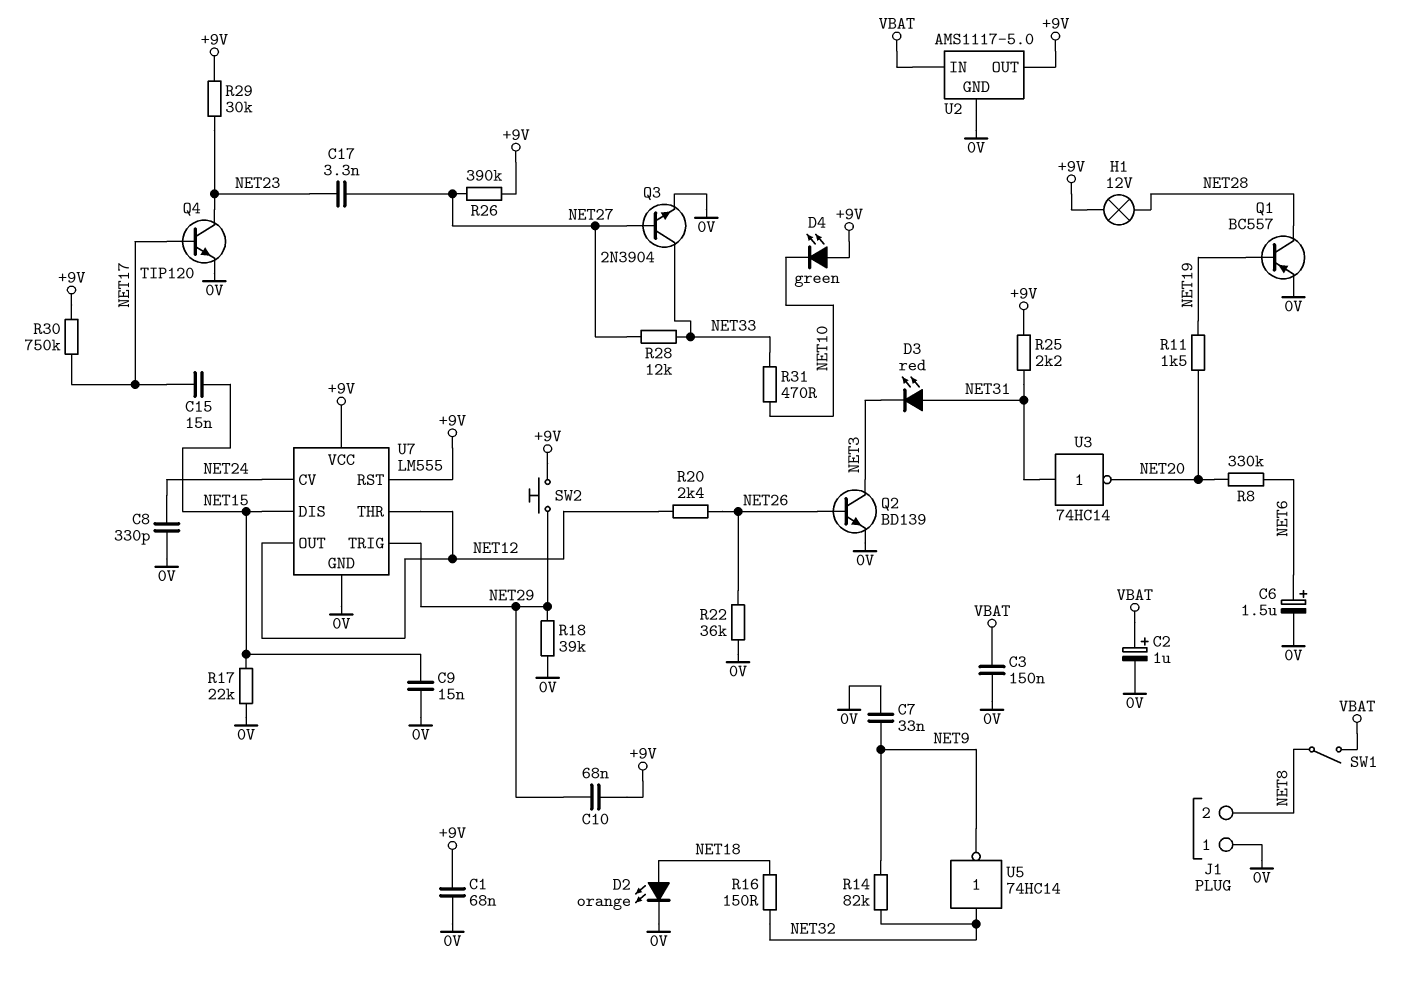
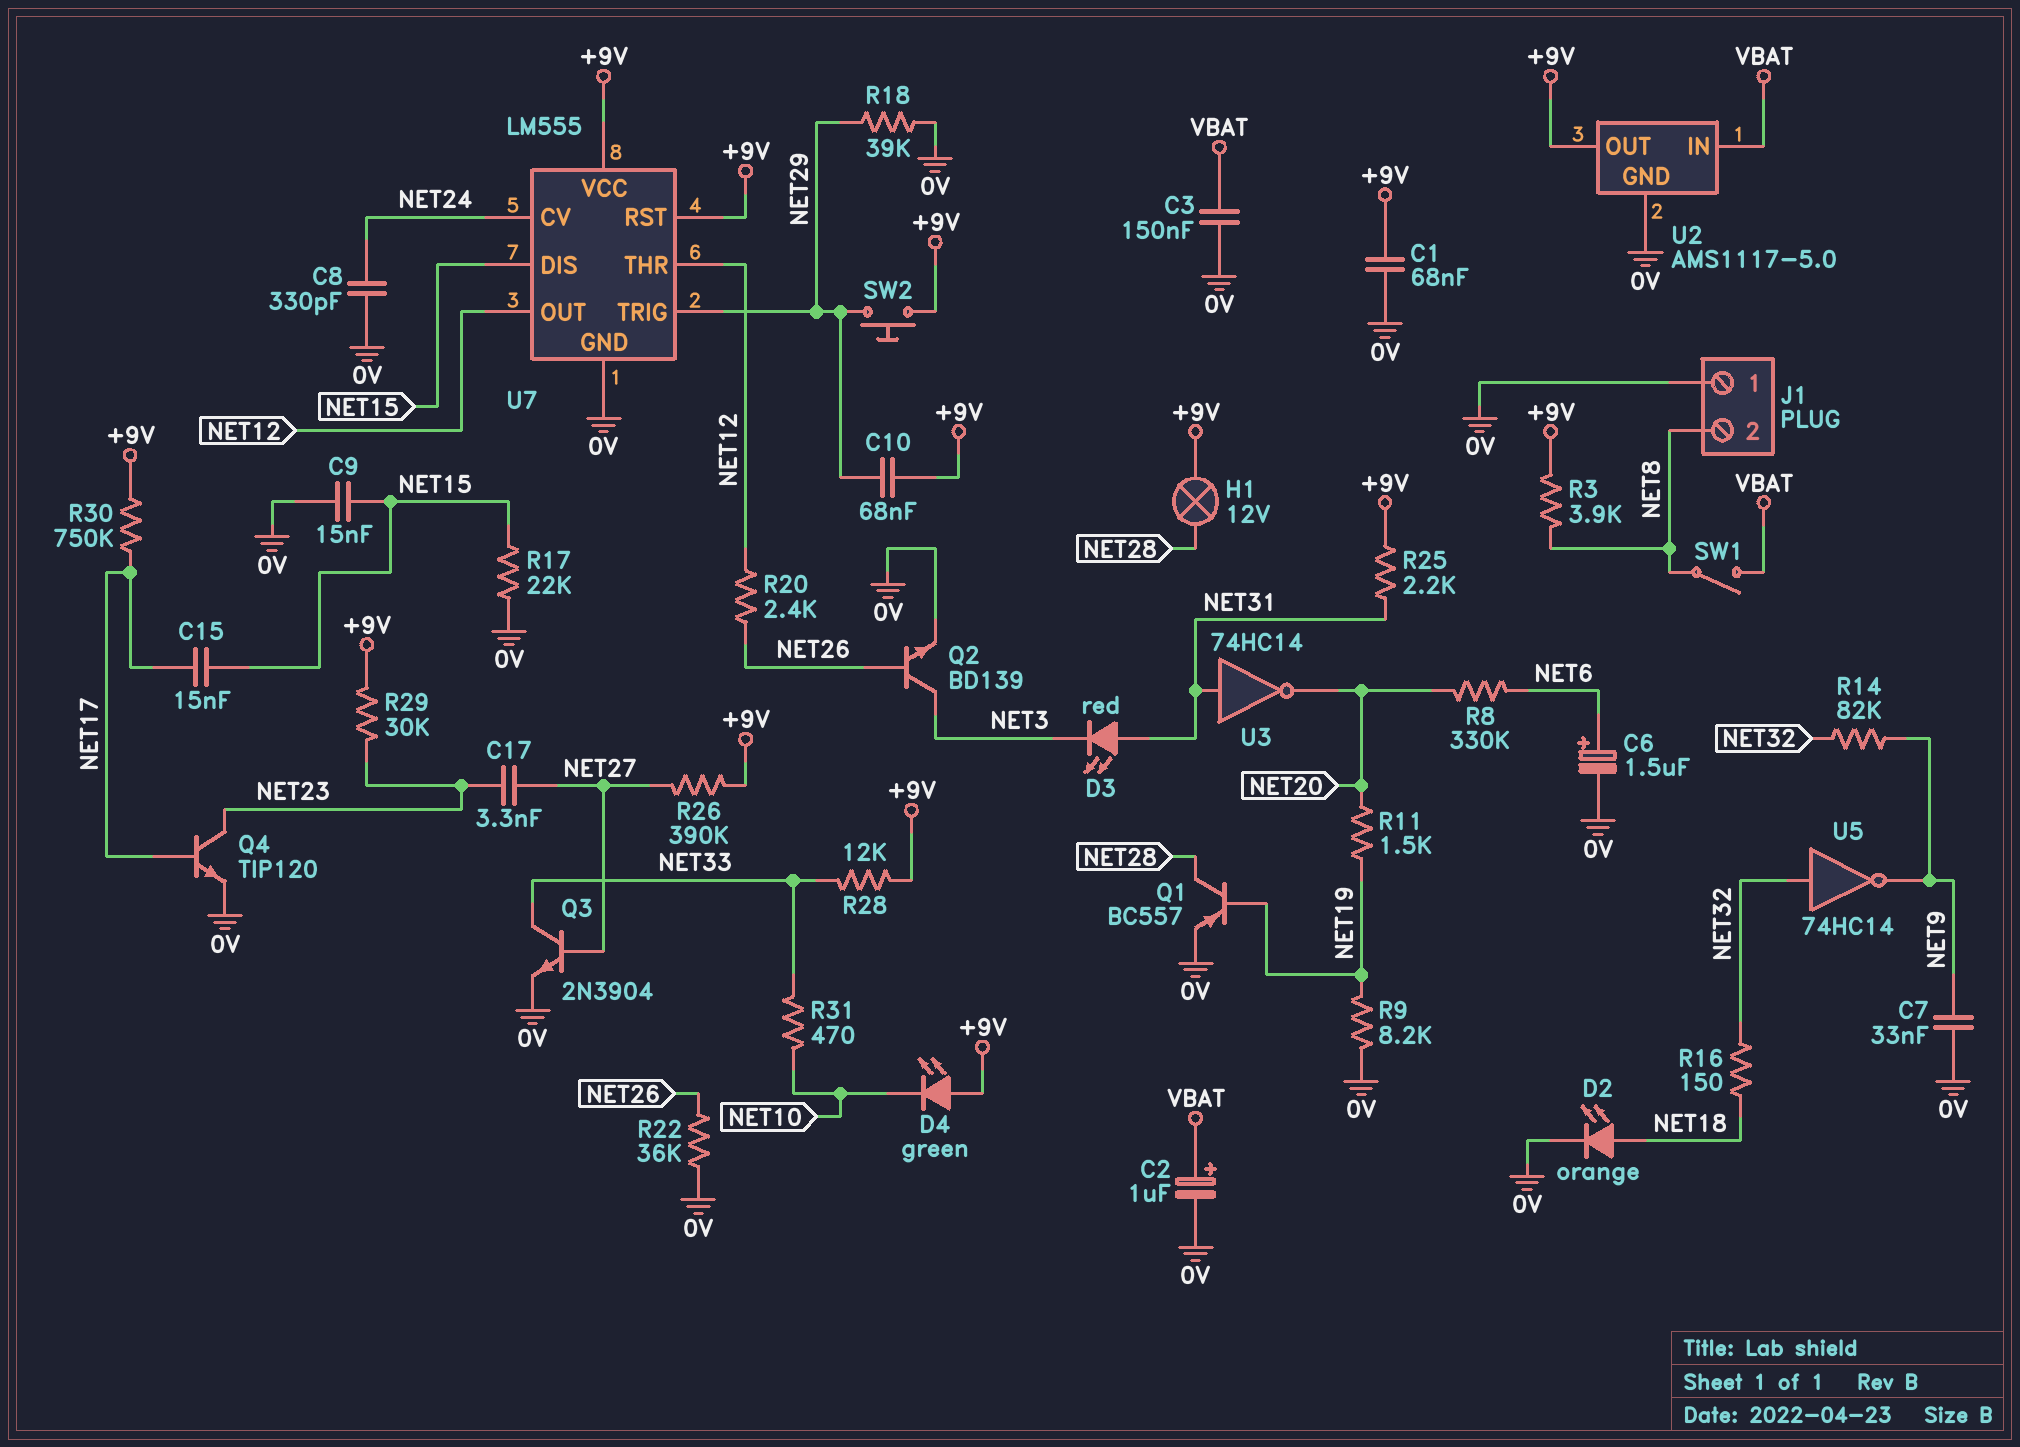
R3: none -> 3.9k (+9V, NET8)
R9: none -> 8.2k (0V, NET19)
R28: 12k (NET27, NET33) -> 12k (+9V, NET33)

